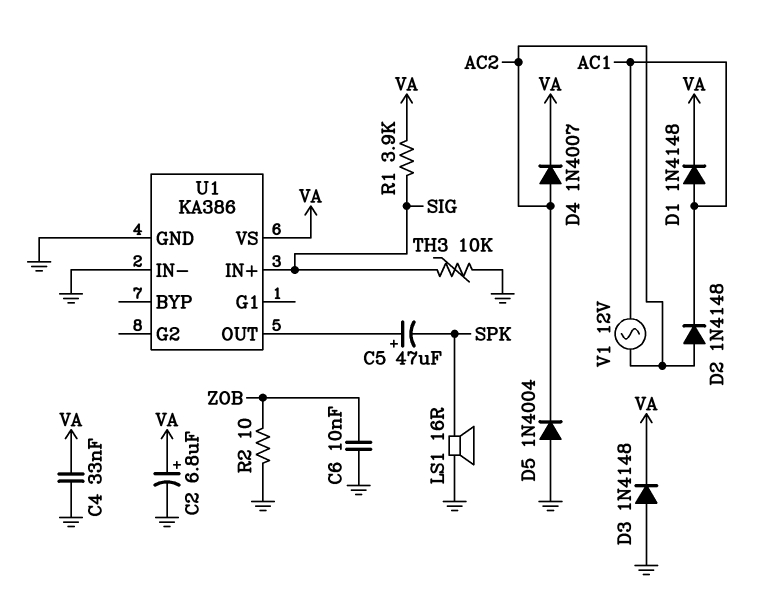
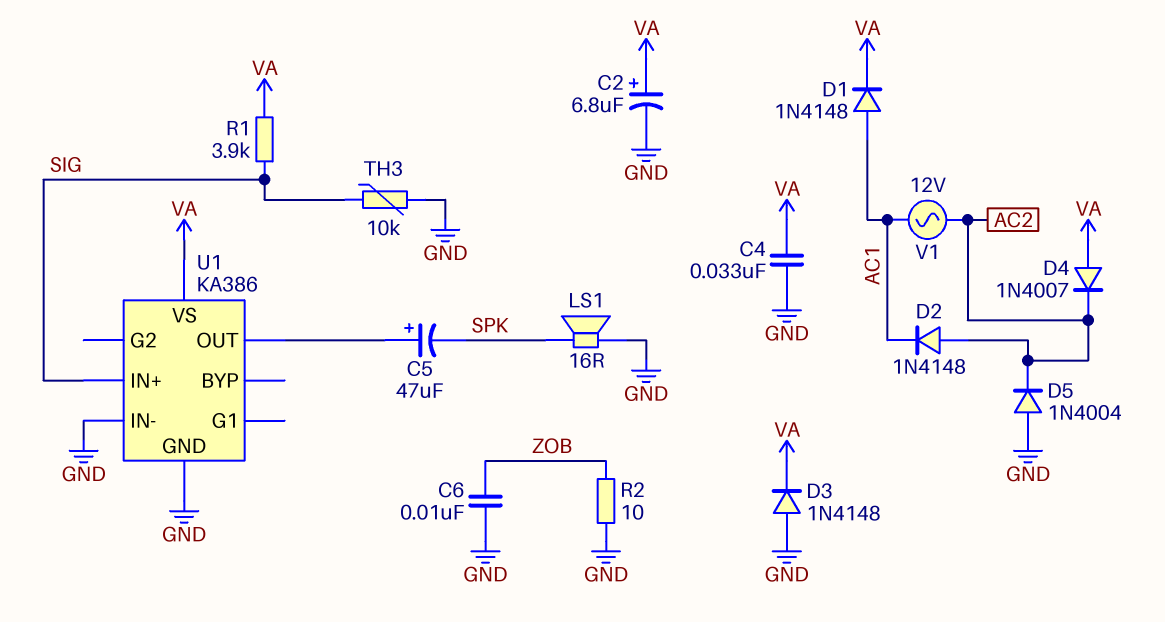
D4: diode 1N4007 (A AC2, K VA) -> diode 1N4007 (A VA, K AC2)

